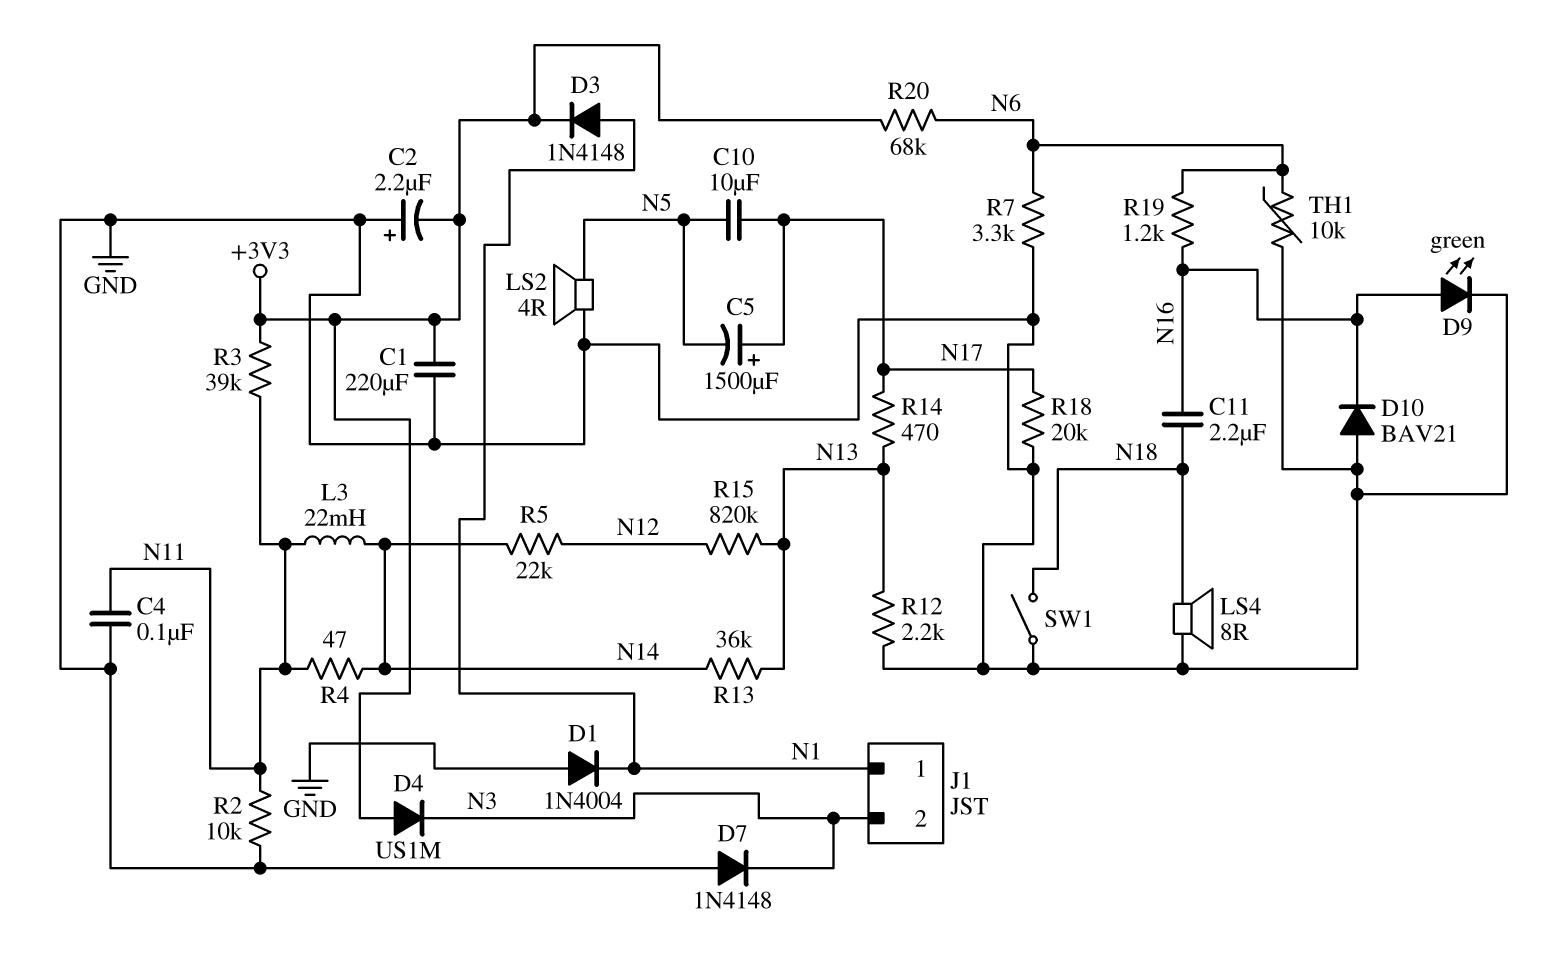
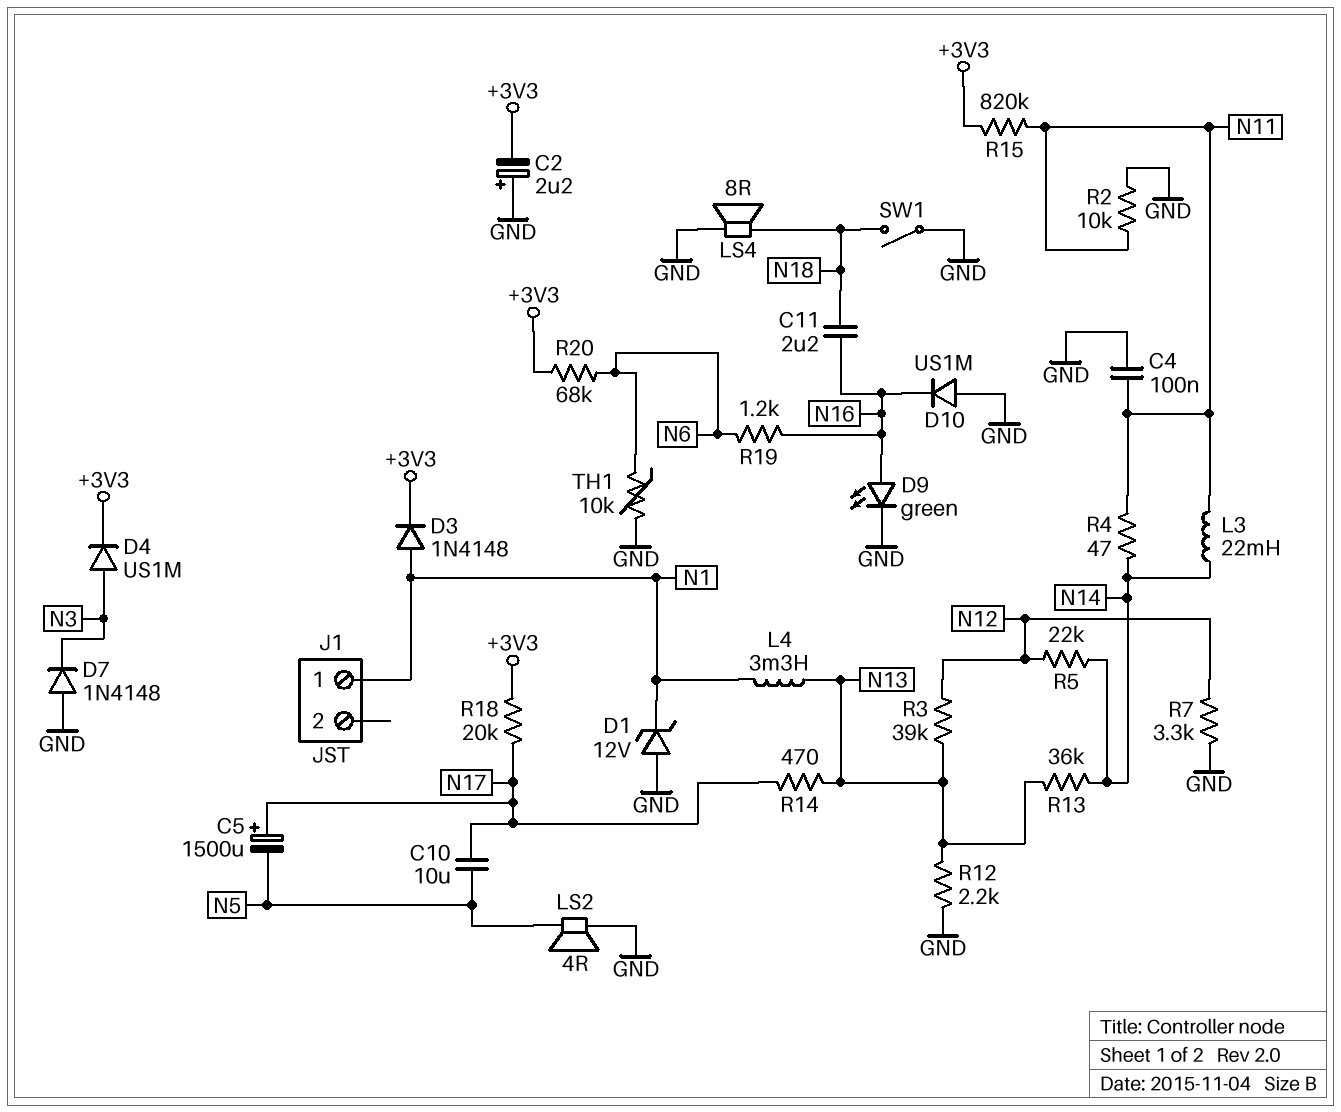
C1: 220uF (+3V3, GND) -> none
D1: diode 1N4004 (A GND, K N1) -> zener 12V (A GND, K N1)
D4: diode US1M (A +3V3, K N3) -> diode US1M (A N3, K +3V3)
D10: diode BAV21 (A GND, K N16) -> diode US1M (A GND, K N16)
J1 pin 2: N3 -> none
L4: none -> 3.3mH (N1, N13)
R3: 39k (+3V3, N11) -> 39k (N12, N13)
R7: 3.3k (GND, N6) -> 3.3k (GND, N12)
R15: 820k (N12, N13) -> 820k (+3V3, N11)
R18: 20k (GND, N17) -> 20k (+3V3, N17)

